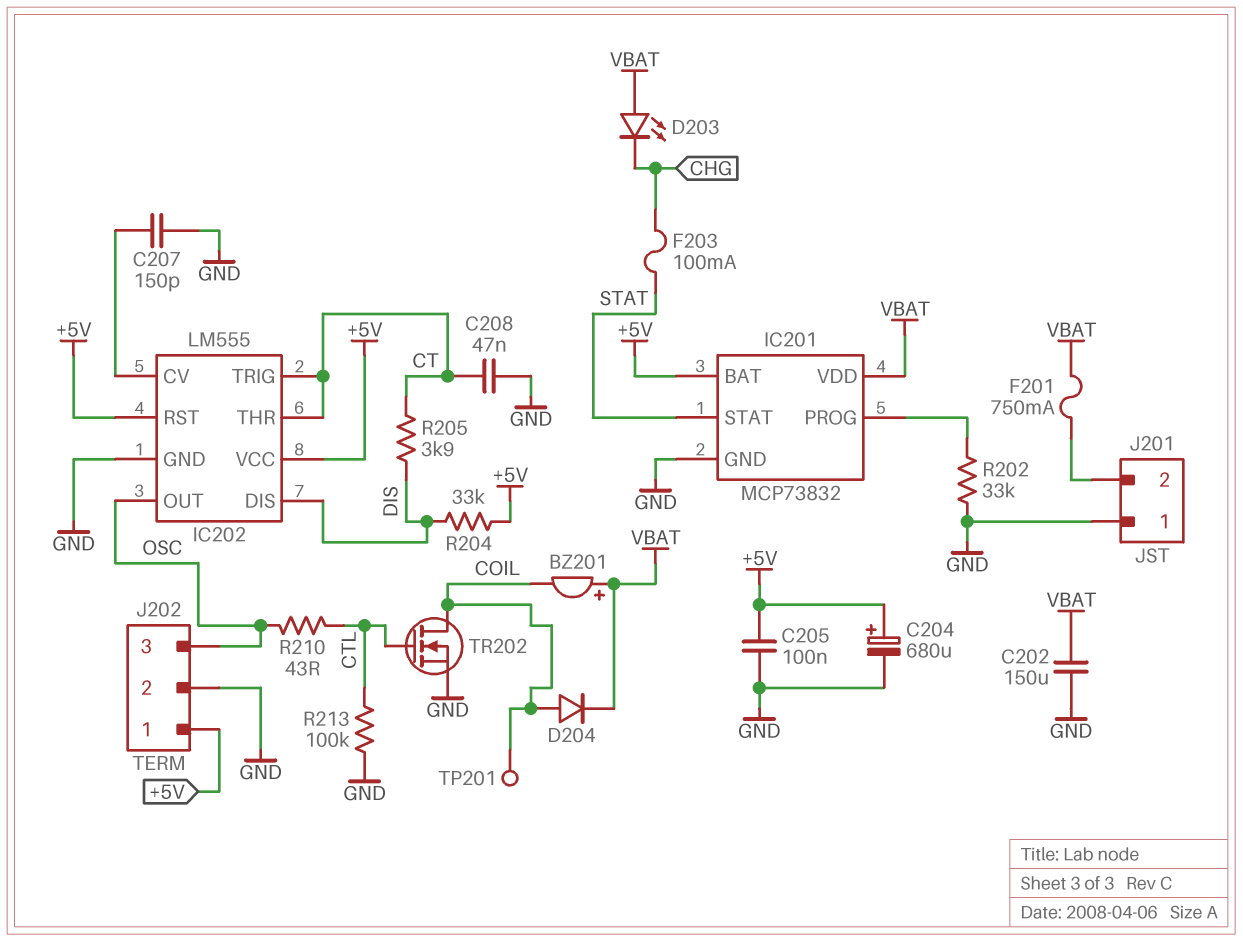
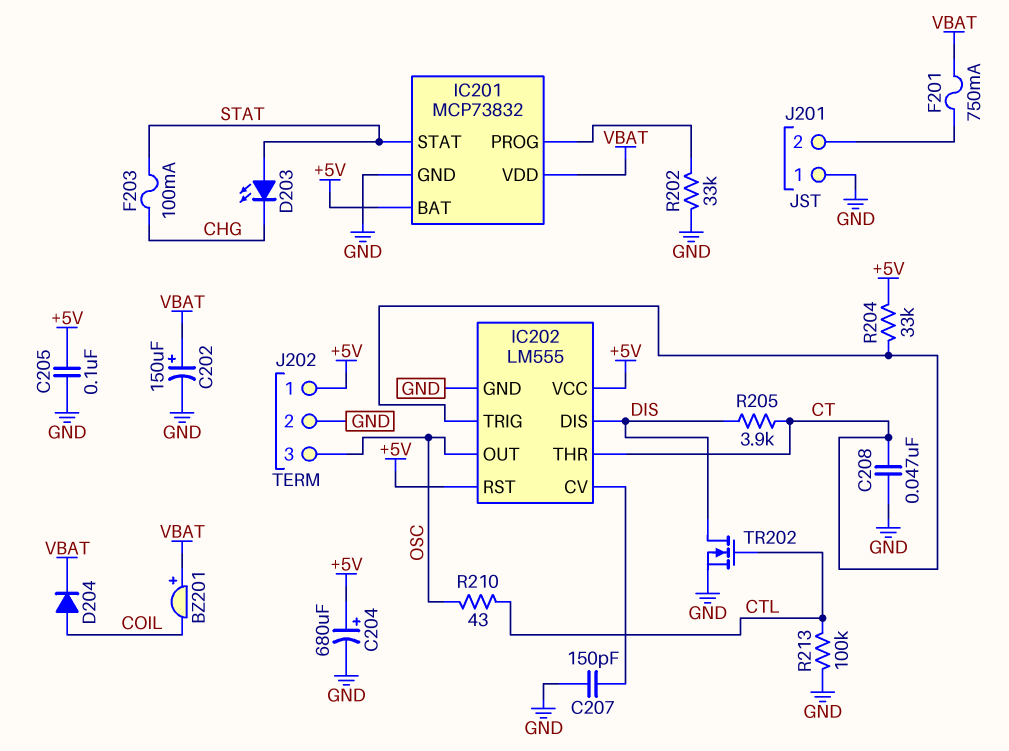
C202: 150uF (GND, VBAT) -> 150uF (plus VBAT, minus GND)
D203: LED (A VBAT, K CHG) -> LED (A STAT, K CHG)
R204: 33k (+5V, DIS) -> 33k (+5V, CT)
TP201: test point (COIL) -> none
TR202: NMOS (G CTL, D COIL, S GND) -> NMOS (G CTL, D DIS, S GND)

